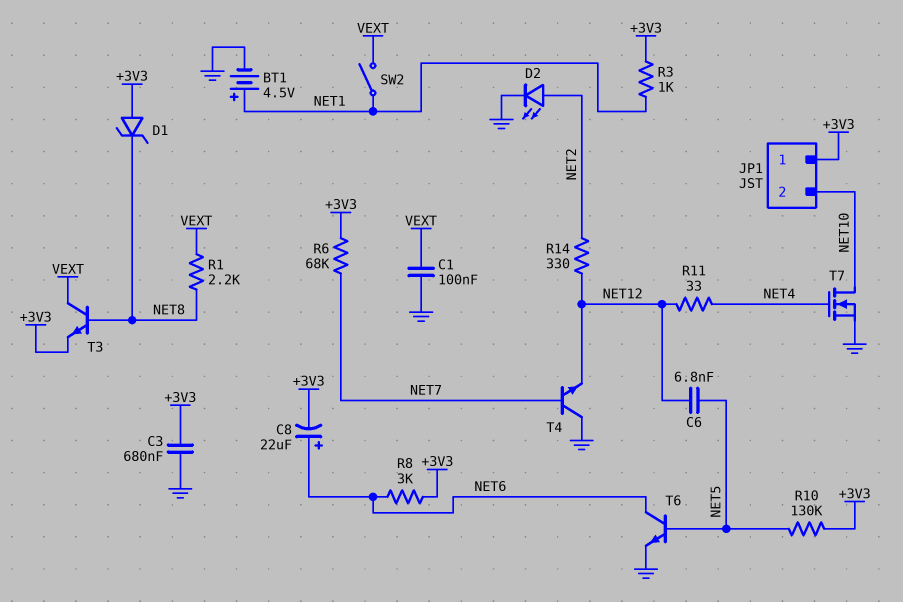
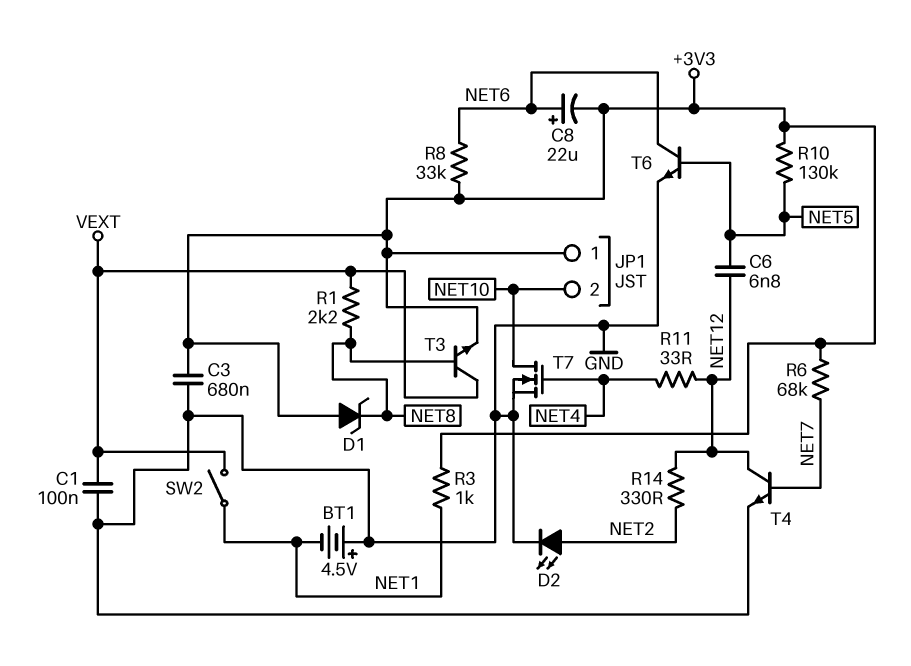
BT1: 4.5V (plus NET1, minus GND) -> 4.5V (plus GND, minus NET1)
R8: 3k (+3V3, NET6) -> 33k (+3V3, NET6)
T4: NPN (B NET7, C GND, E NET12) -> NPN (B NET7, C NET12, E GND)

